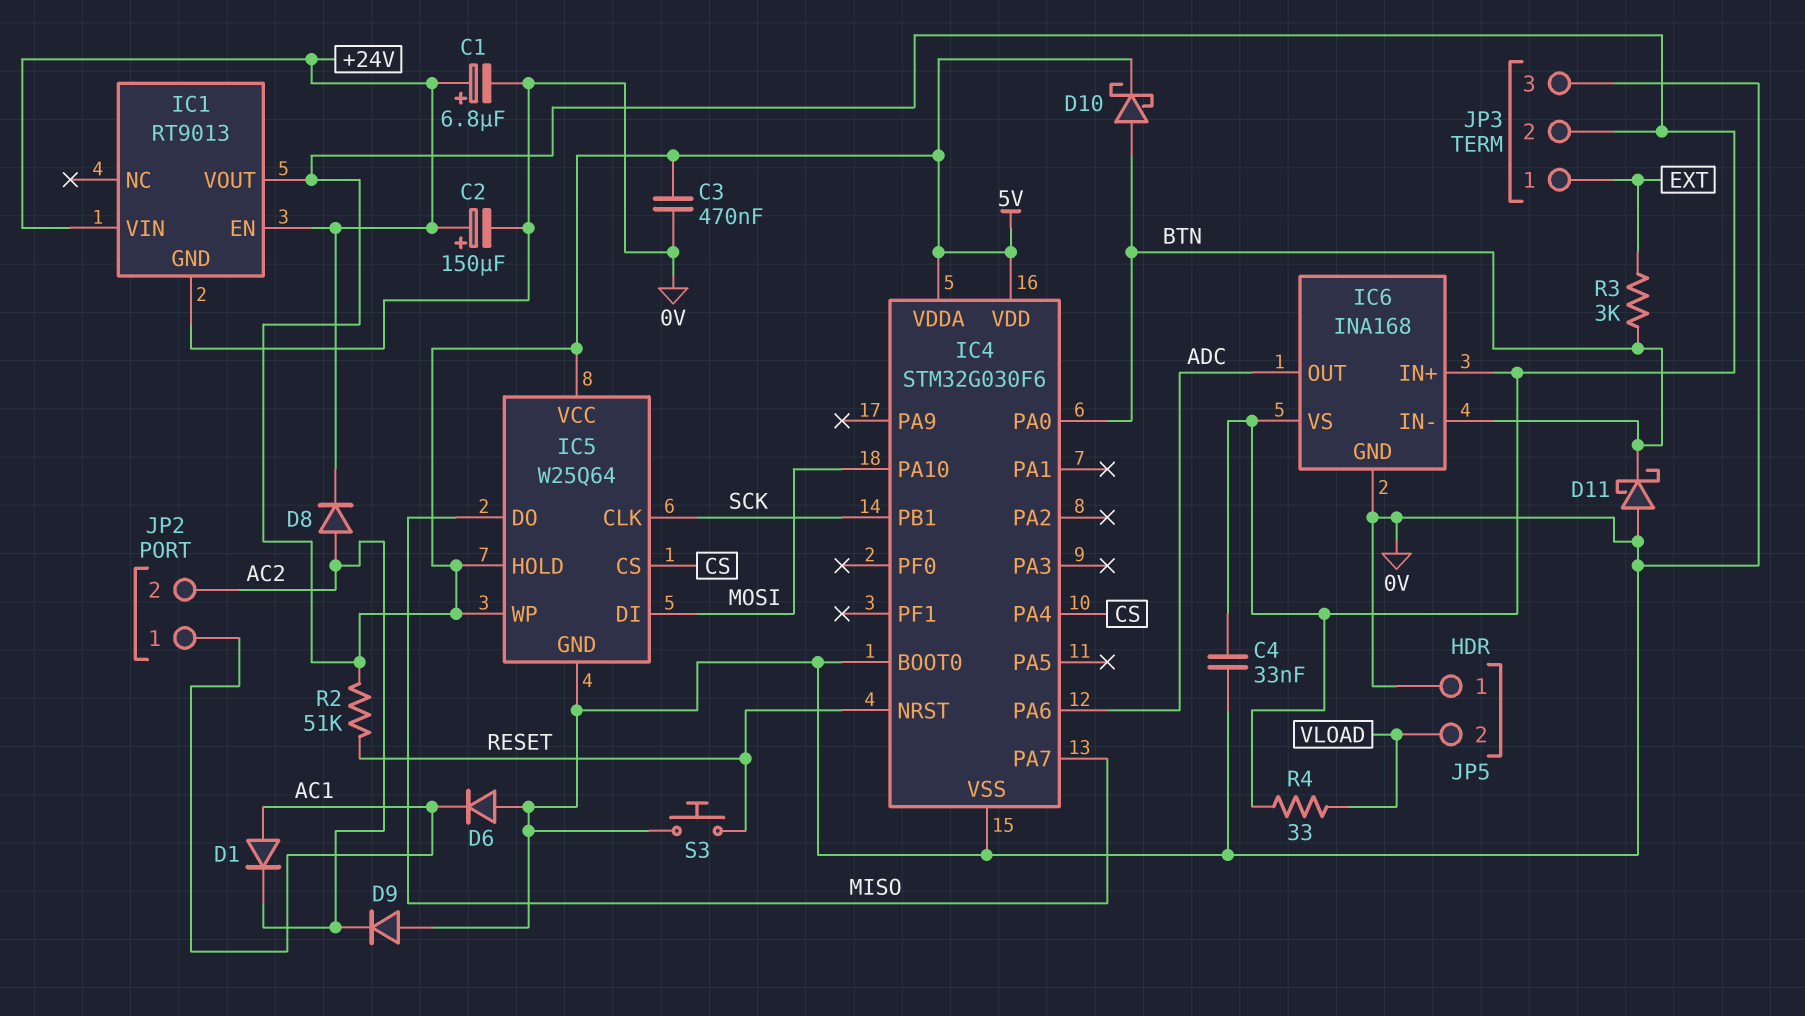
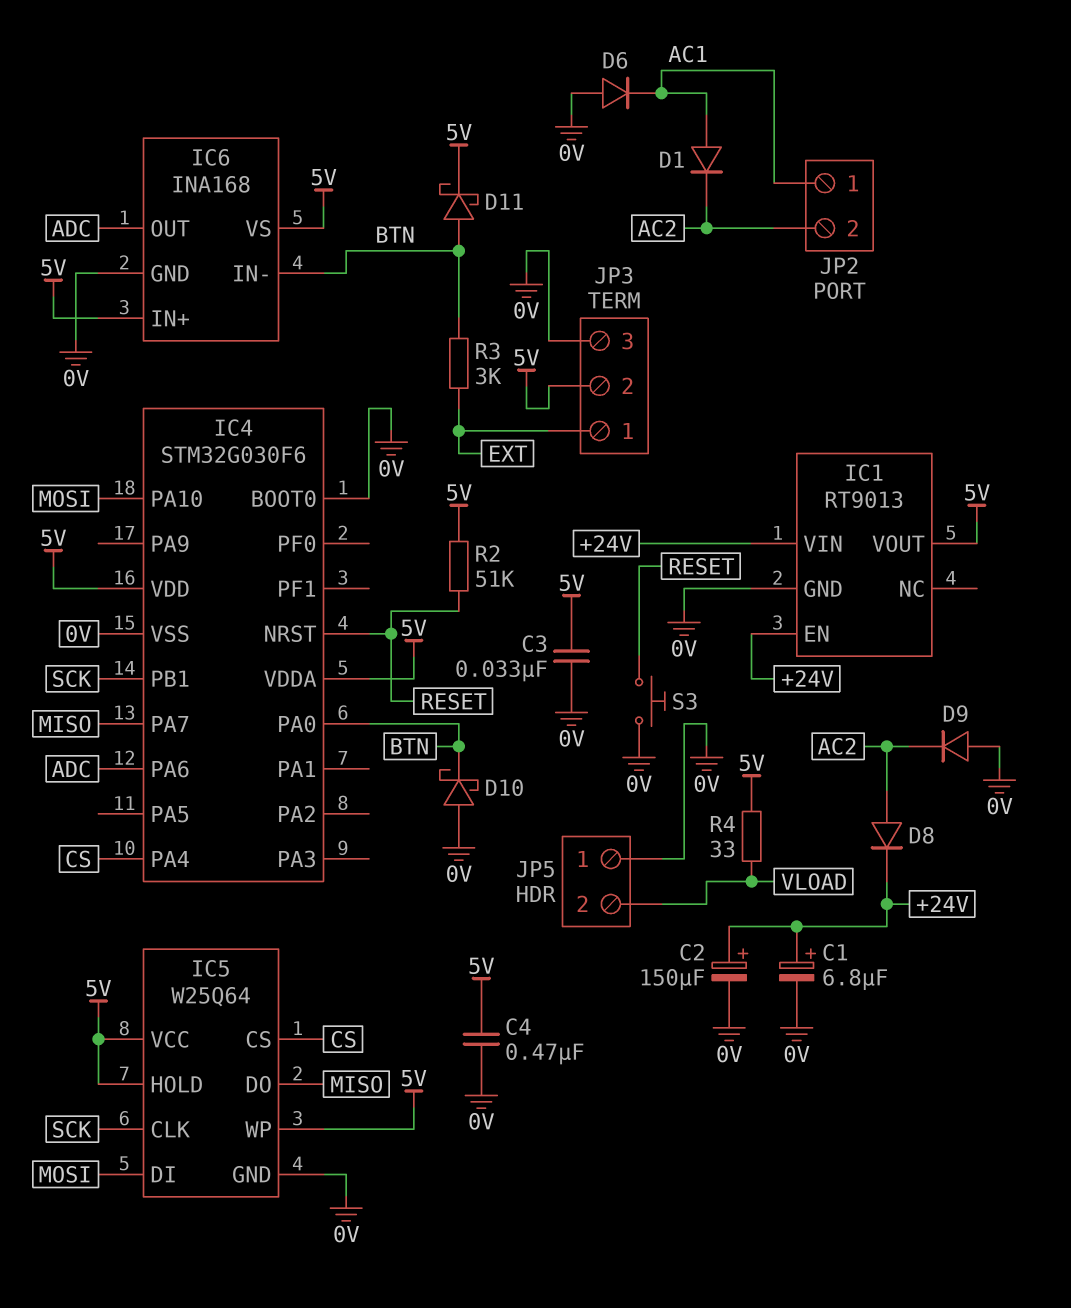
C3: 470nF (0V, 5V) -> 33nF (0V, 5V)
C4: 33nF (0V, 5V) -> 470nF (0V, 5V)
D10: schottky (A BTN, K 5V) -> schottky (A 0V, K BTN)
D11: schottky (A 0V, K BTN) -> schottky (A BTN, K 5V)

